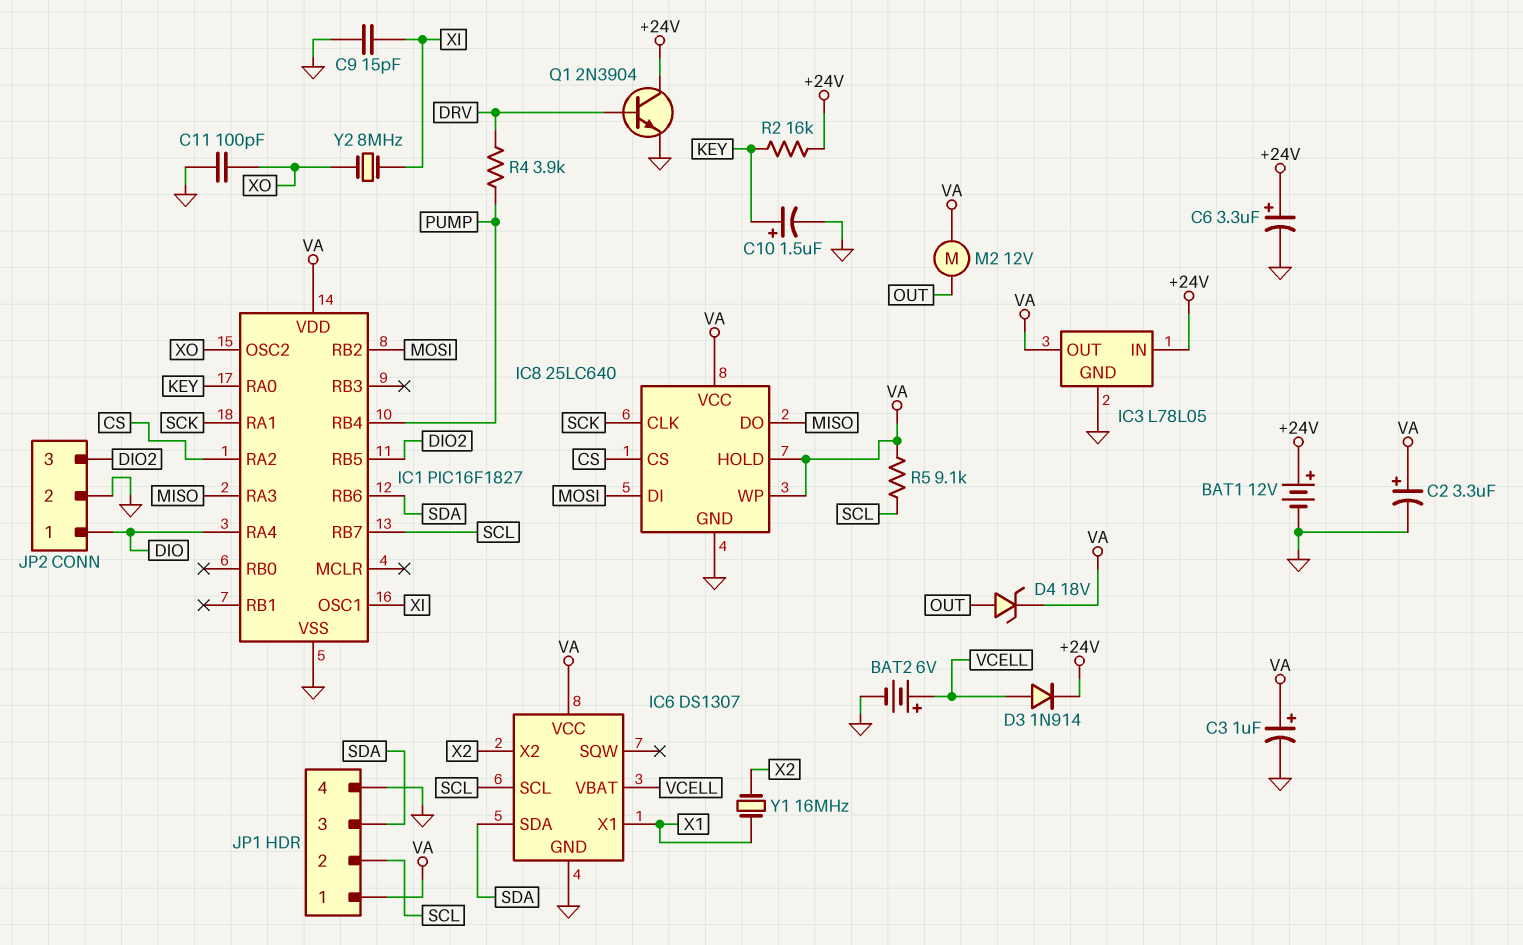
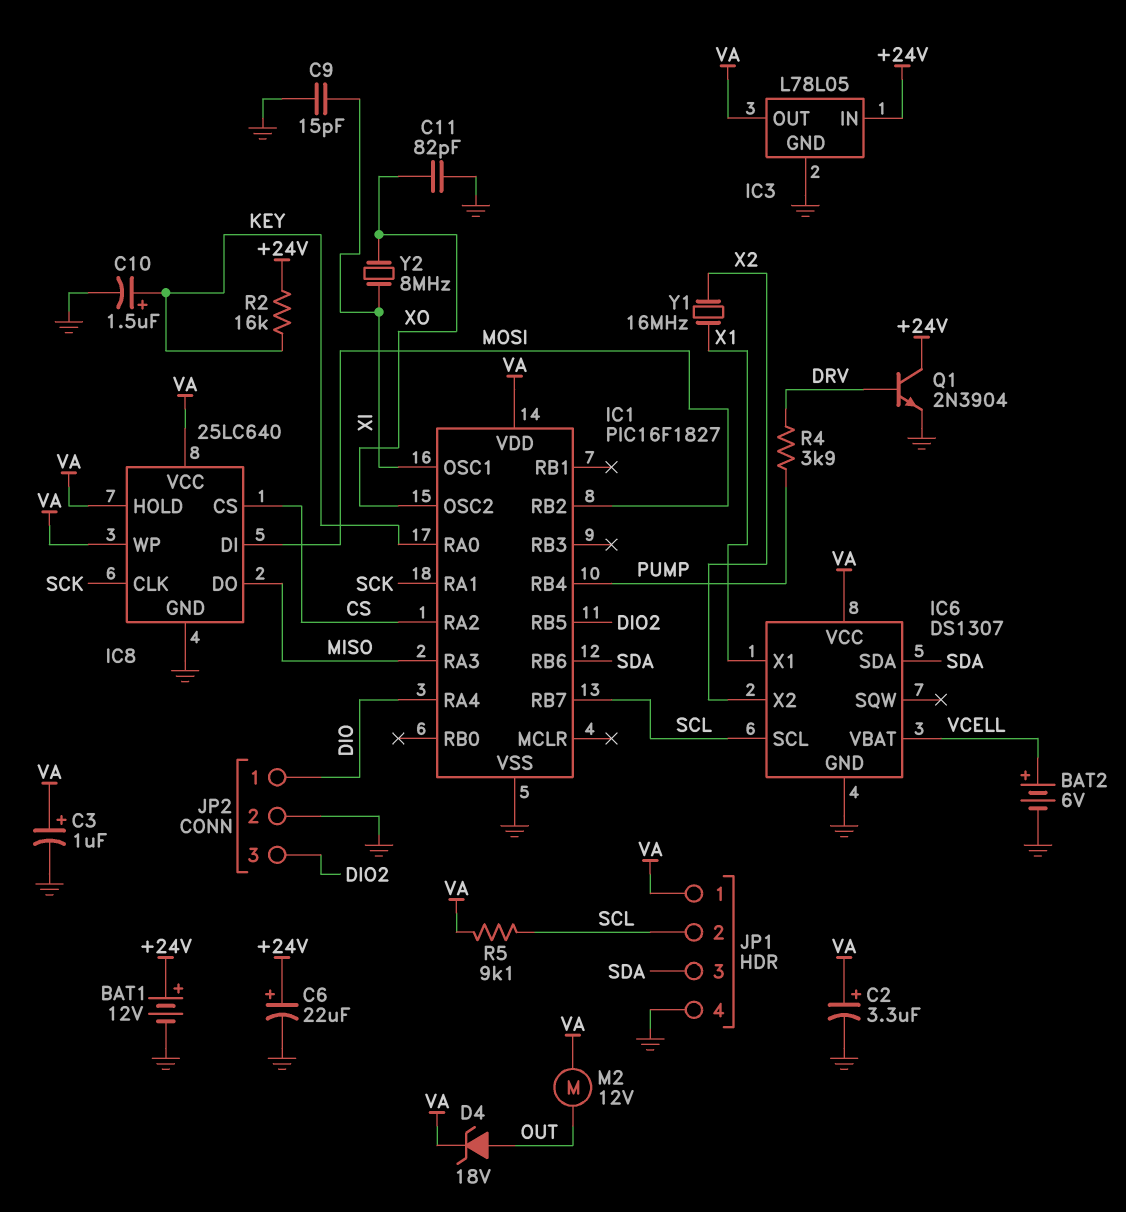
C6: 3.3uF (plus +24V, minus GND) -> 22uF (plus +24V, minus GND)
C11: 100pF (GND, XO) -> 82pF (GND, XO)
D3: diode 1N914 (A VCELL, K +24V) -> none

